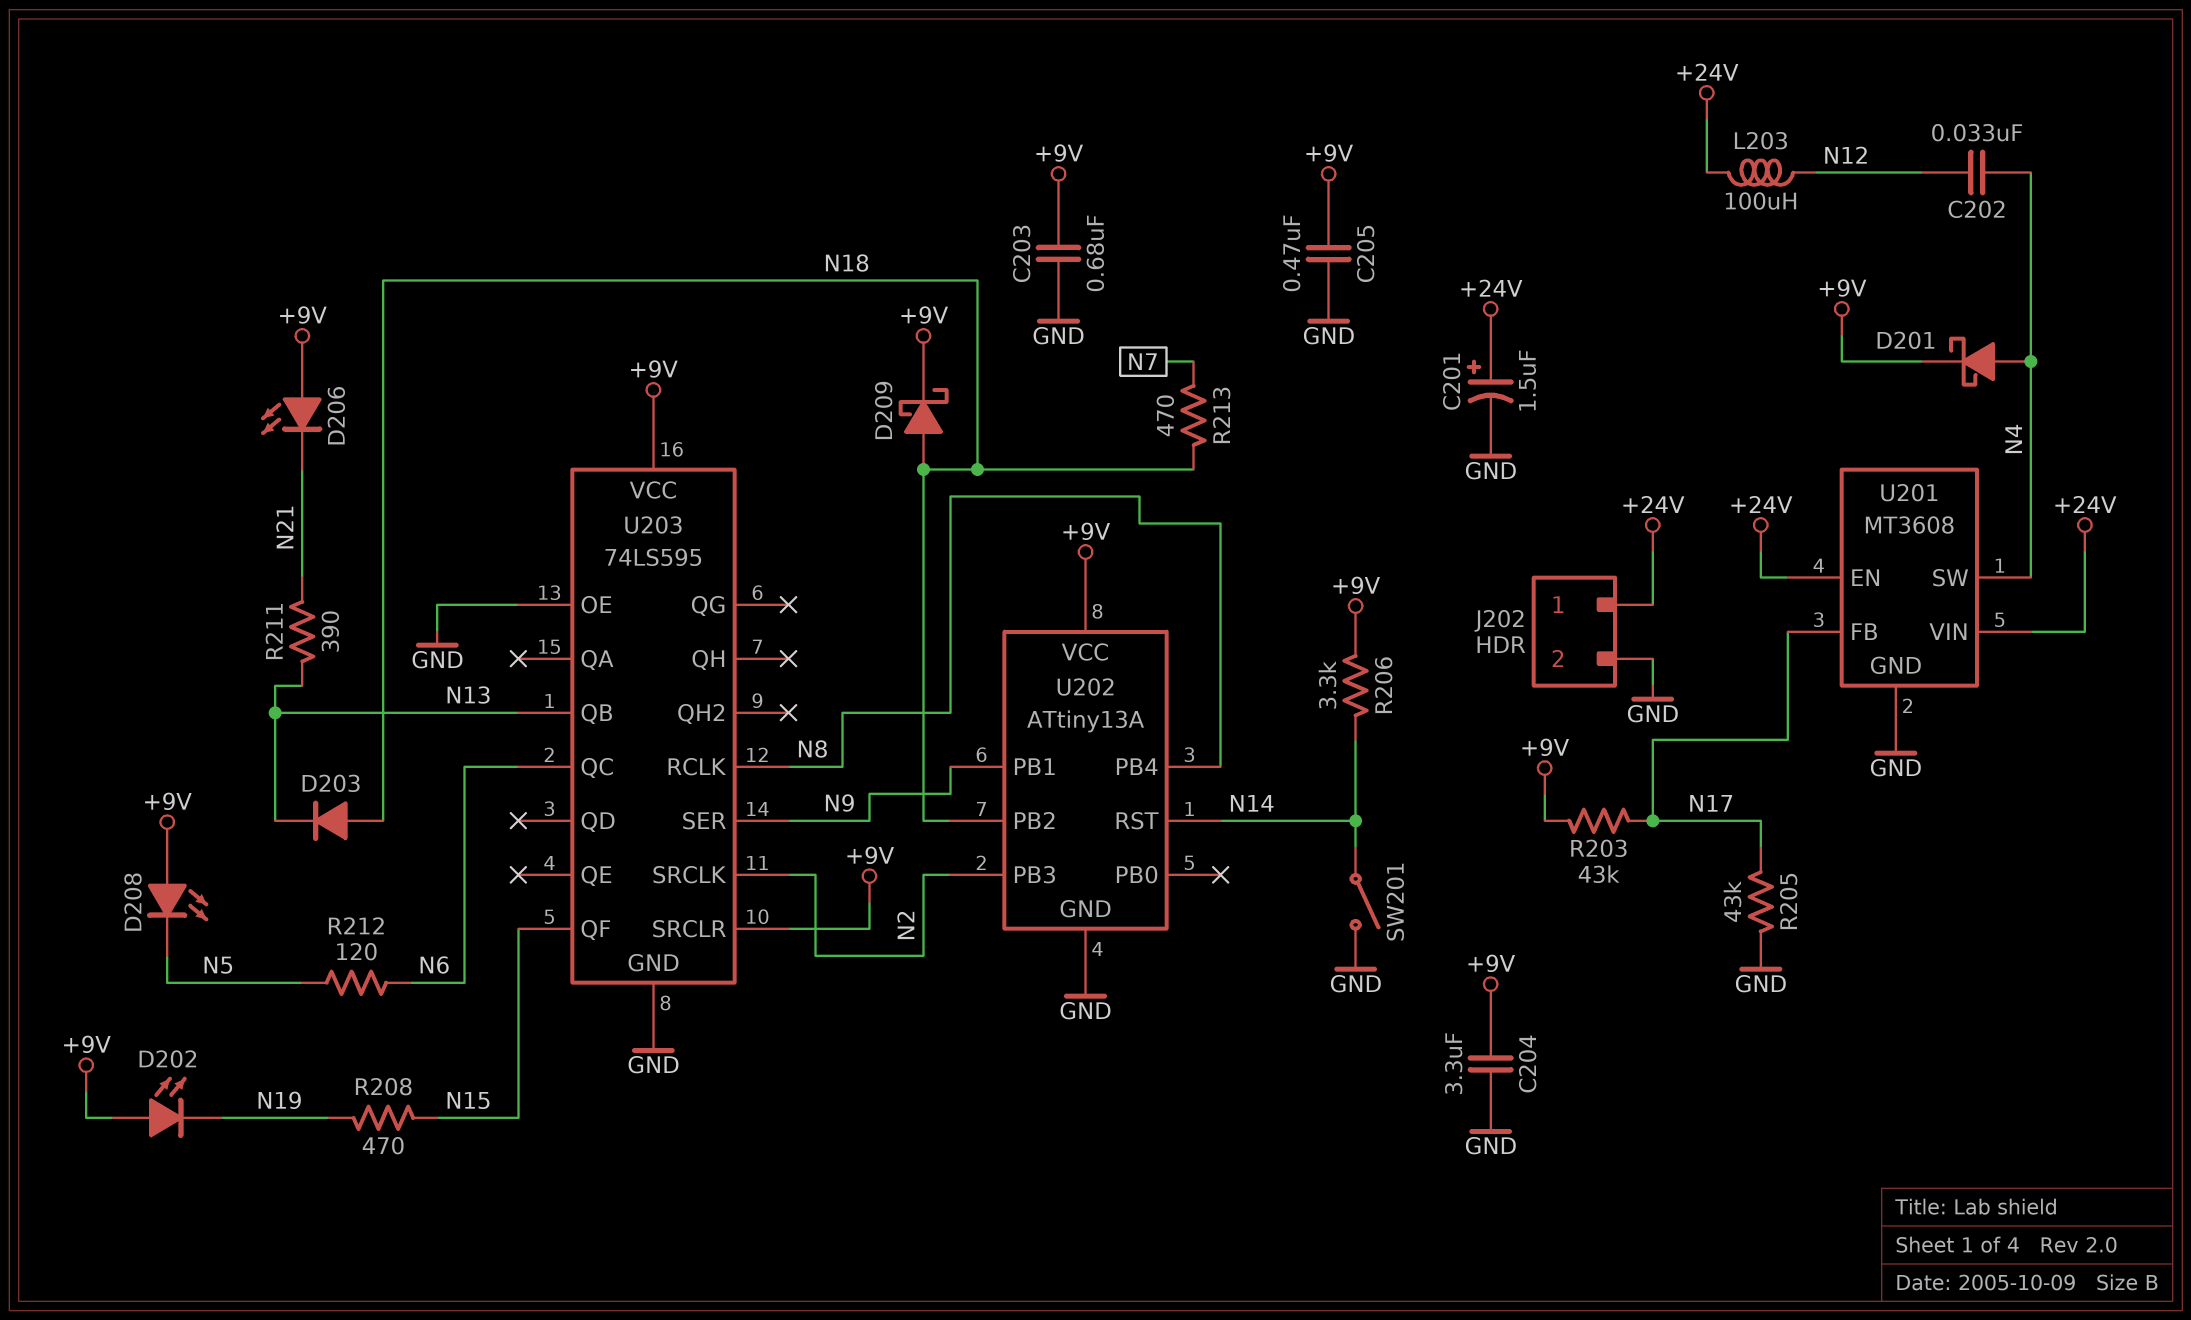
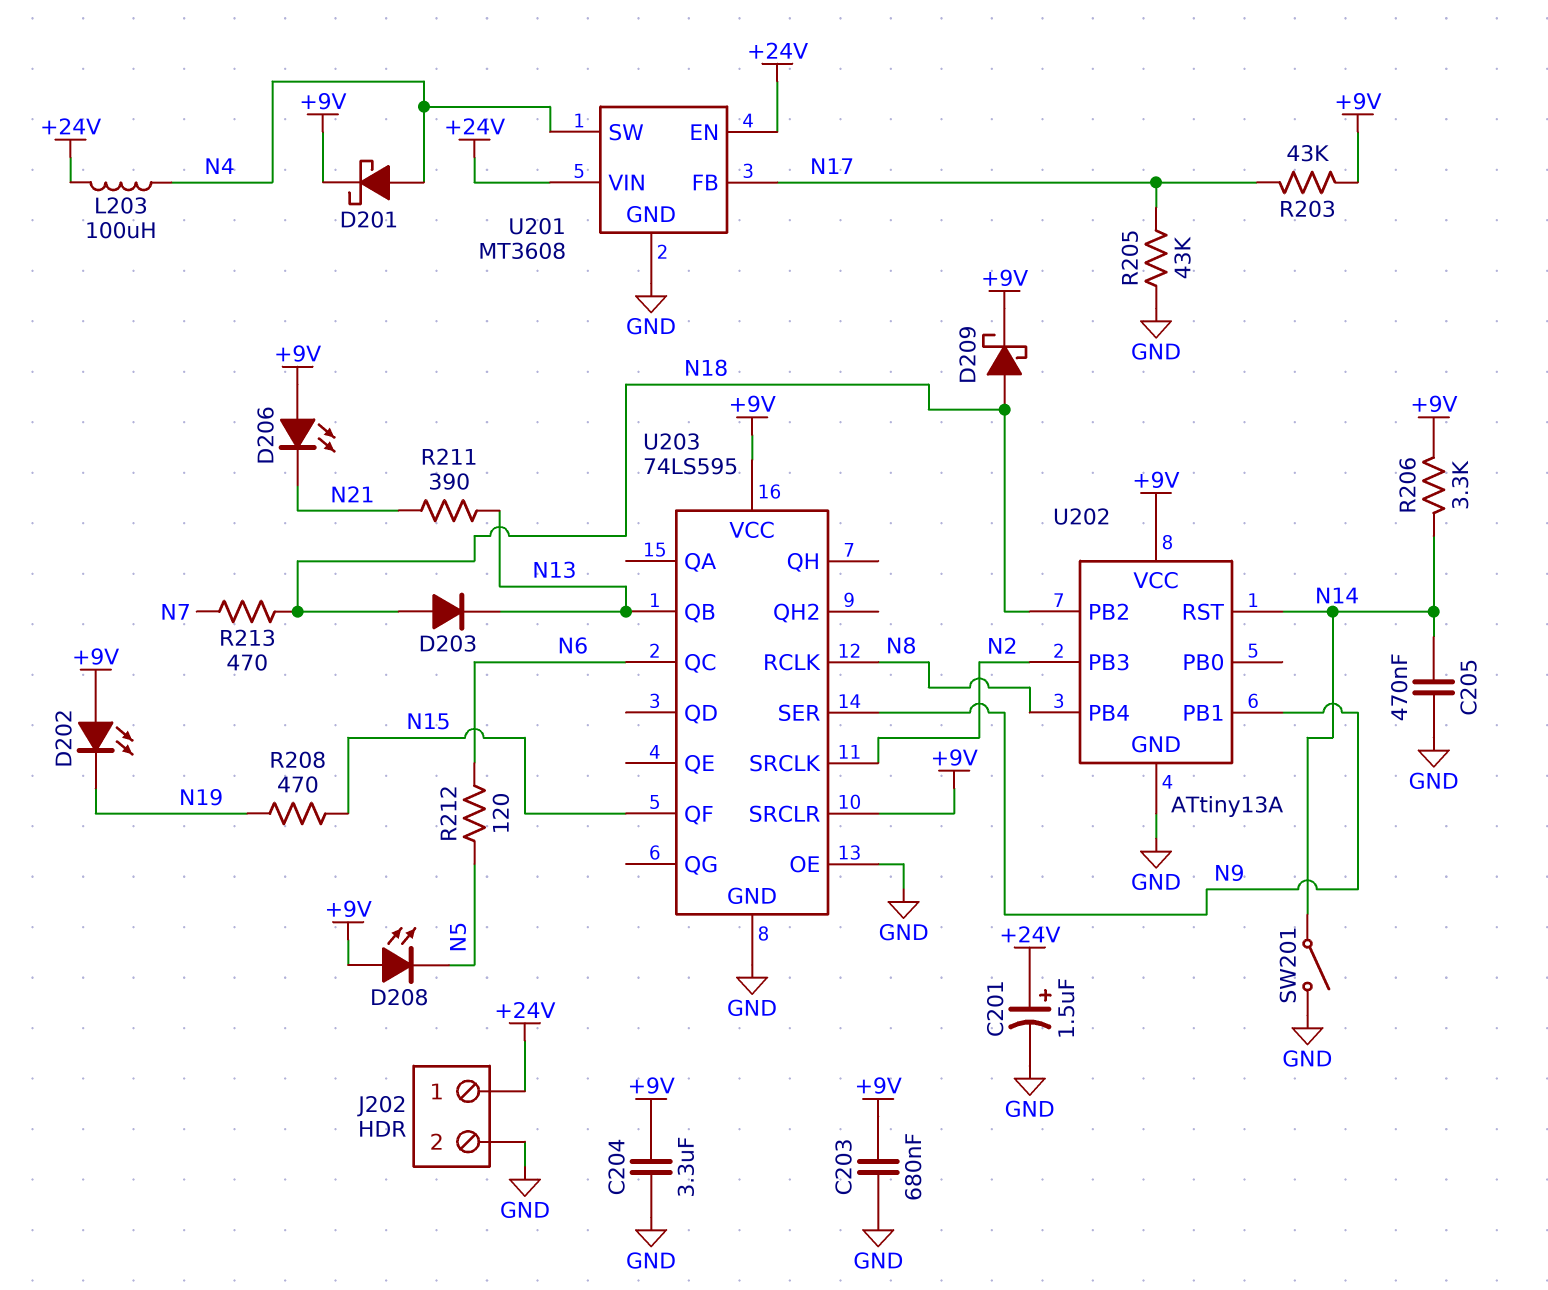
C202: 33nF (N4, N12) -> none
C205: 470nF (+9V, GND) -> 470nF (GND, N14)
L203: 100uH (+24V, N12) -> 100uH (+24V, N4)

